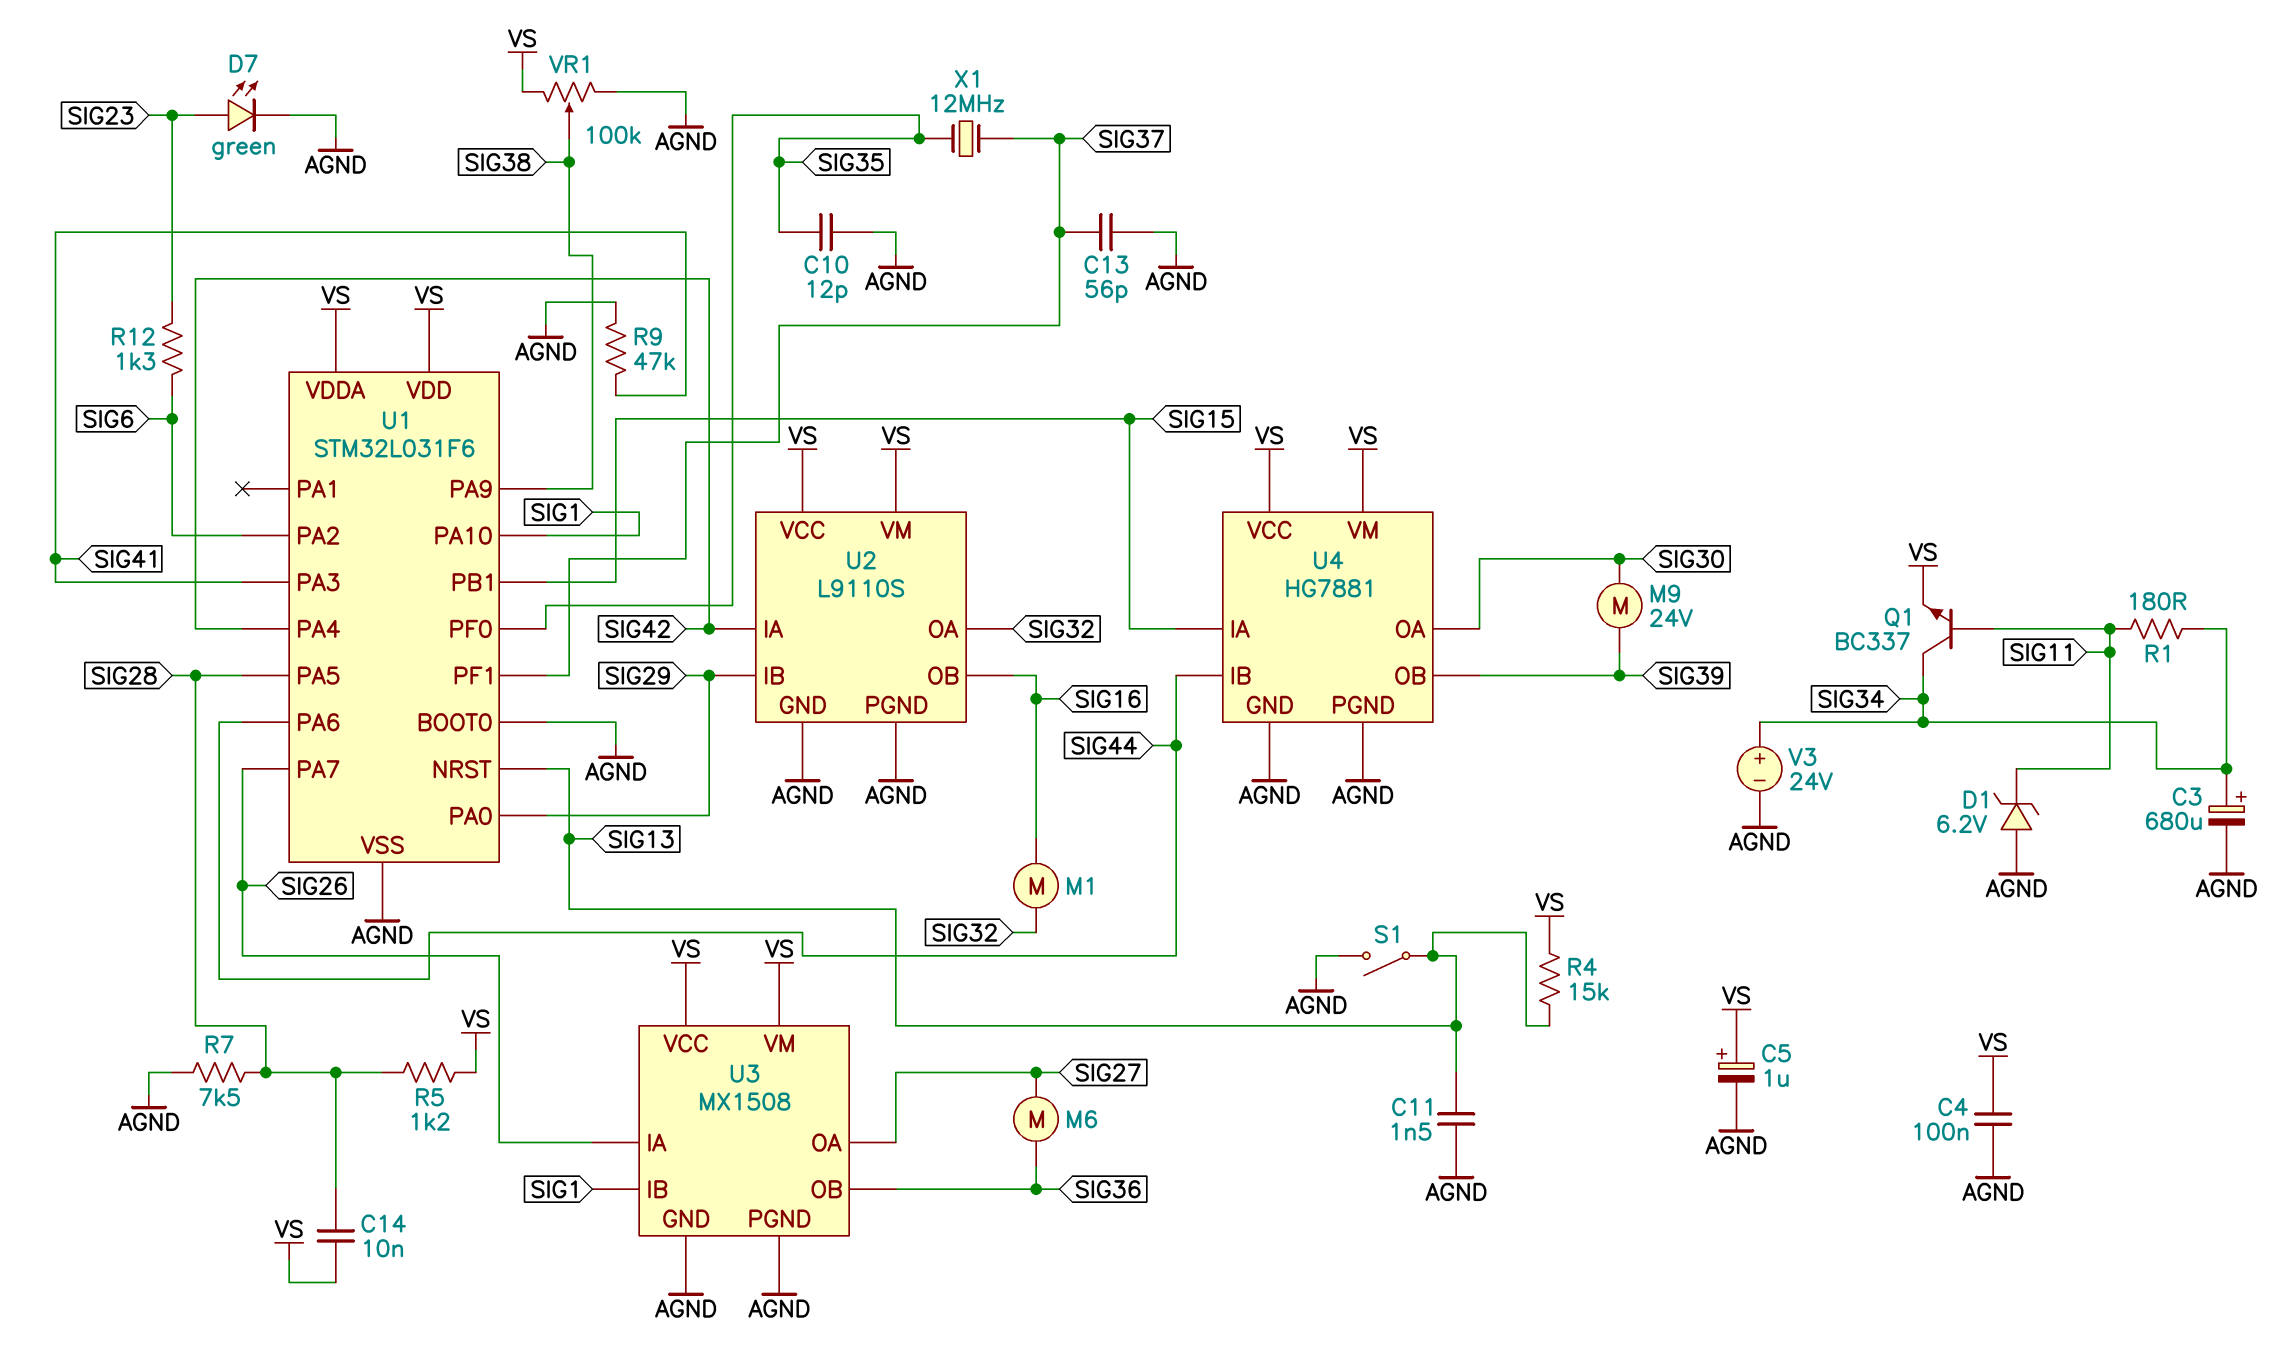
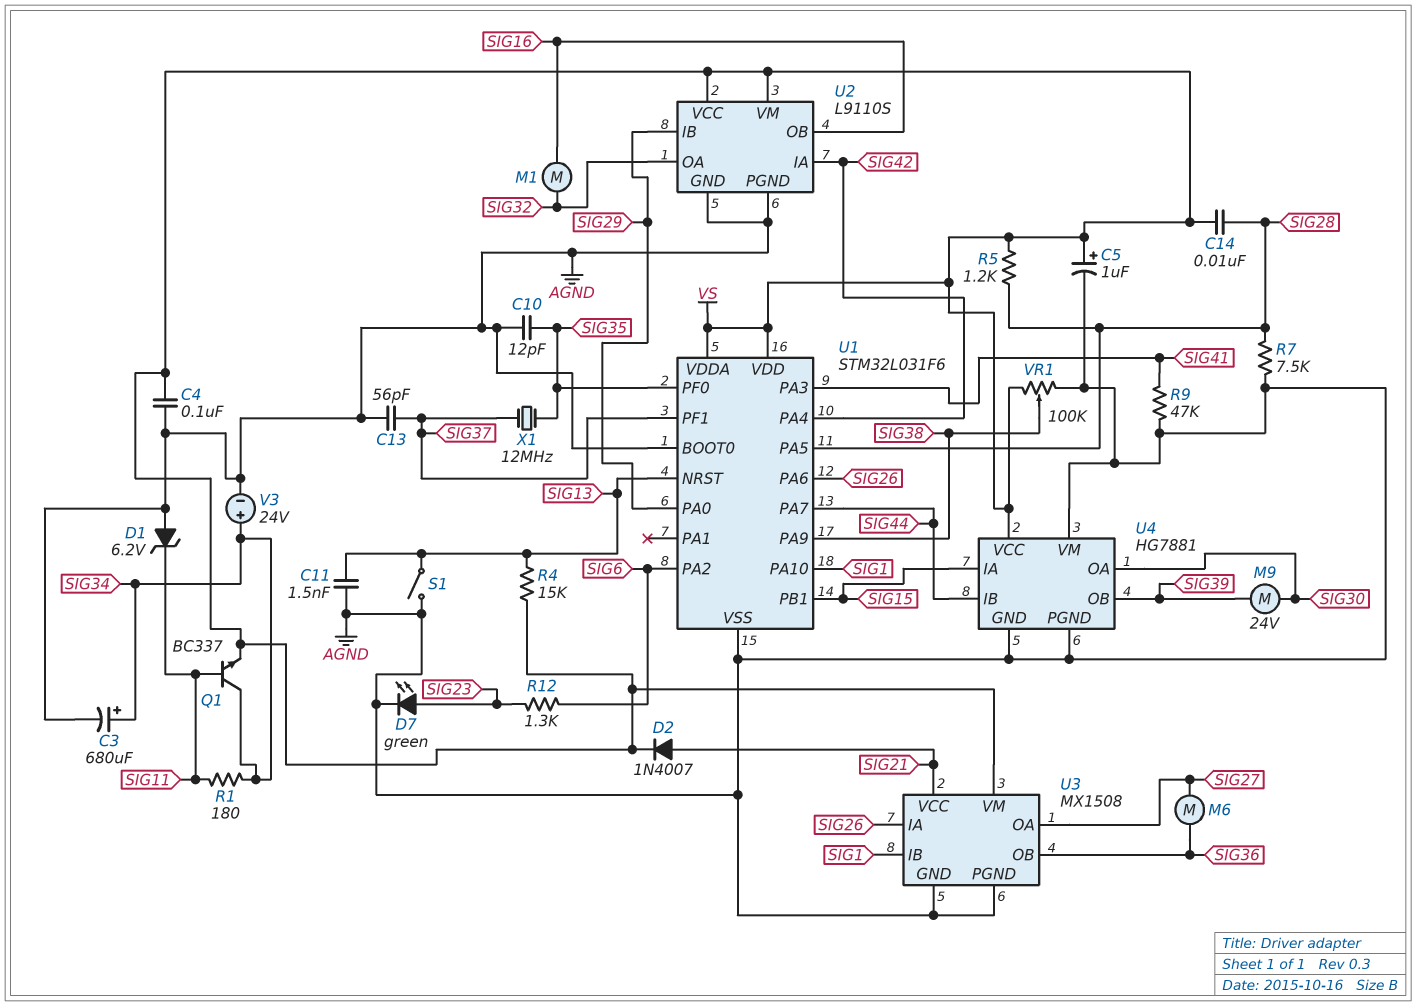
D2: none -> diode 1N4007 (A SIG21, K VS)
U1 pin PA6: SIG44 -> SIG26
U1 pin PA7: SIG26 -> SIG44
U3 pin VCC: VS -> SIG21
U4 pin VM: VS -> AGND

